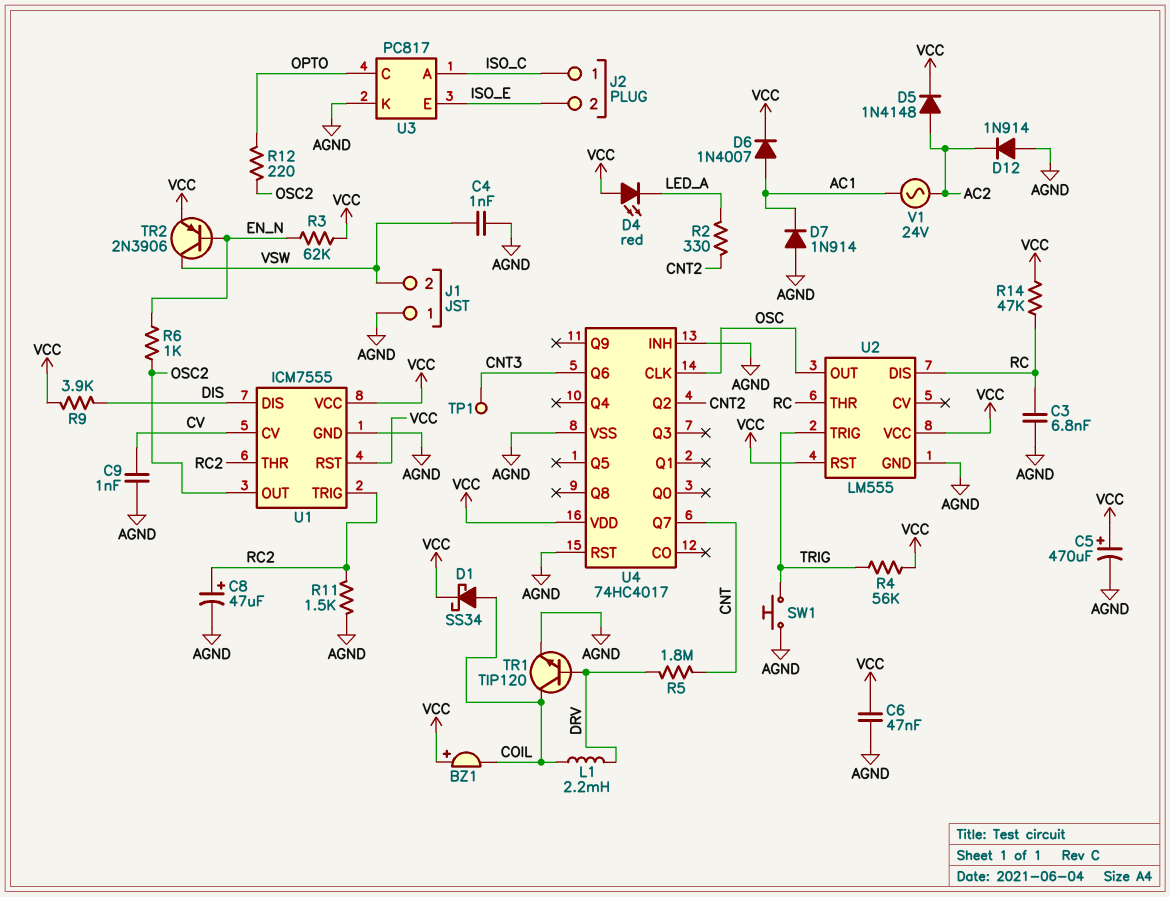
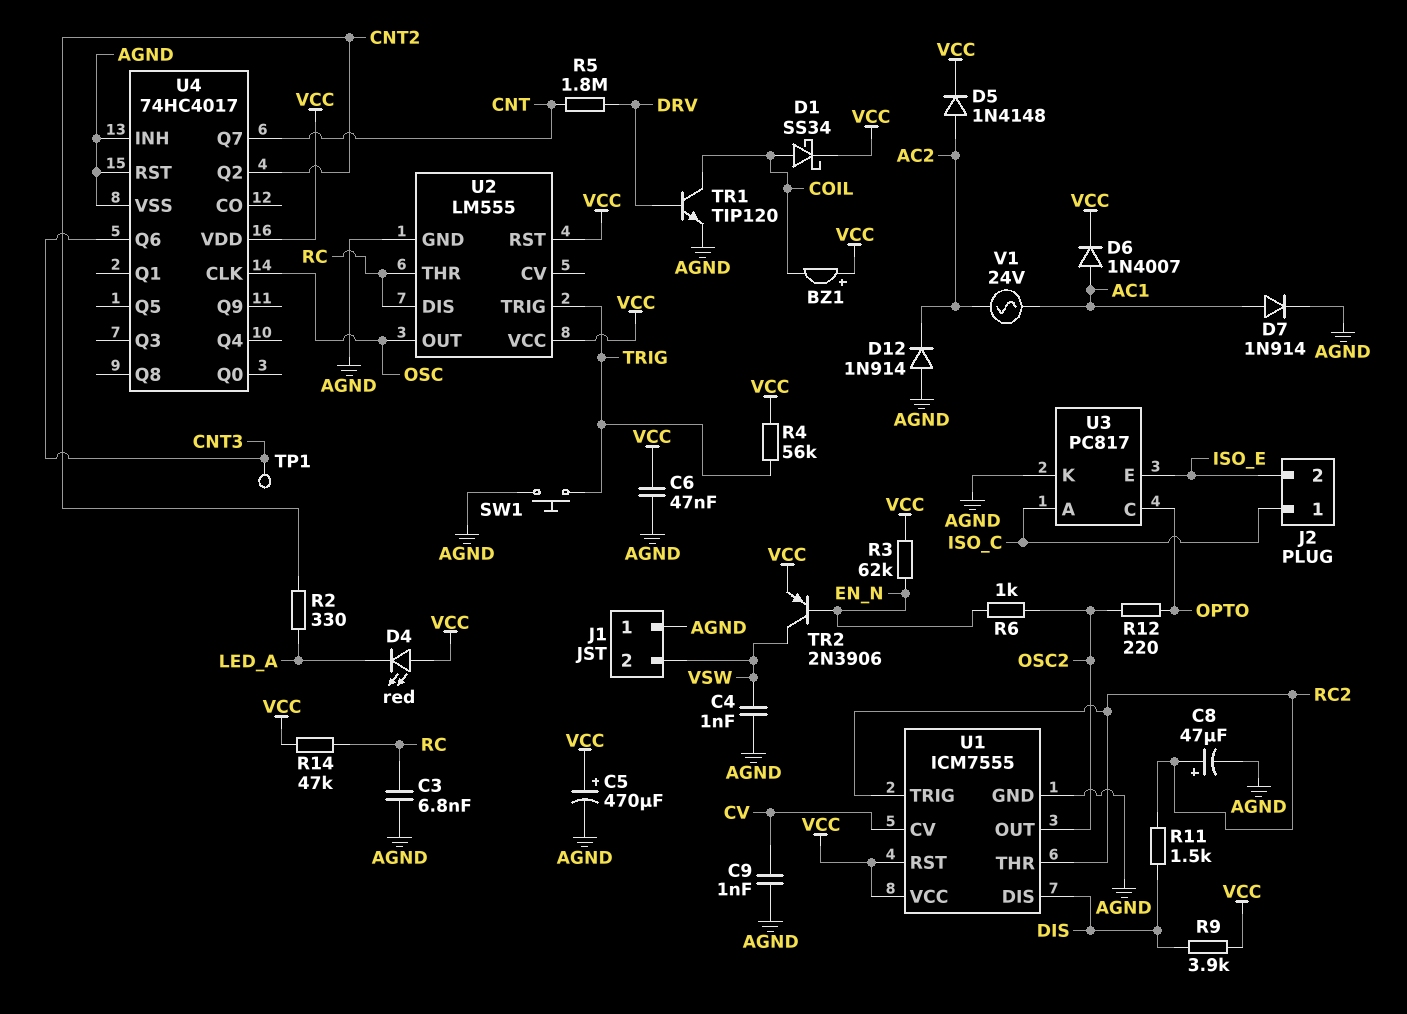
D7: diode 1N914 (A AGND, K AC1) -> diode 1N914 (A AC1, K AGND)
L1: 2.2mH (COIL, DRV) -> none
R11: 1.5k (AGND, RC2) -> 1.5k (DIS, RC2)

